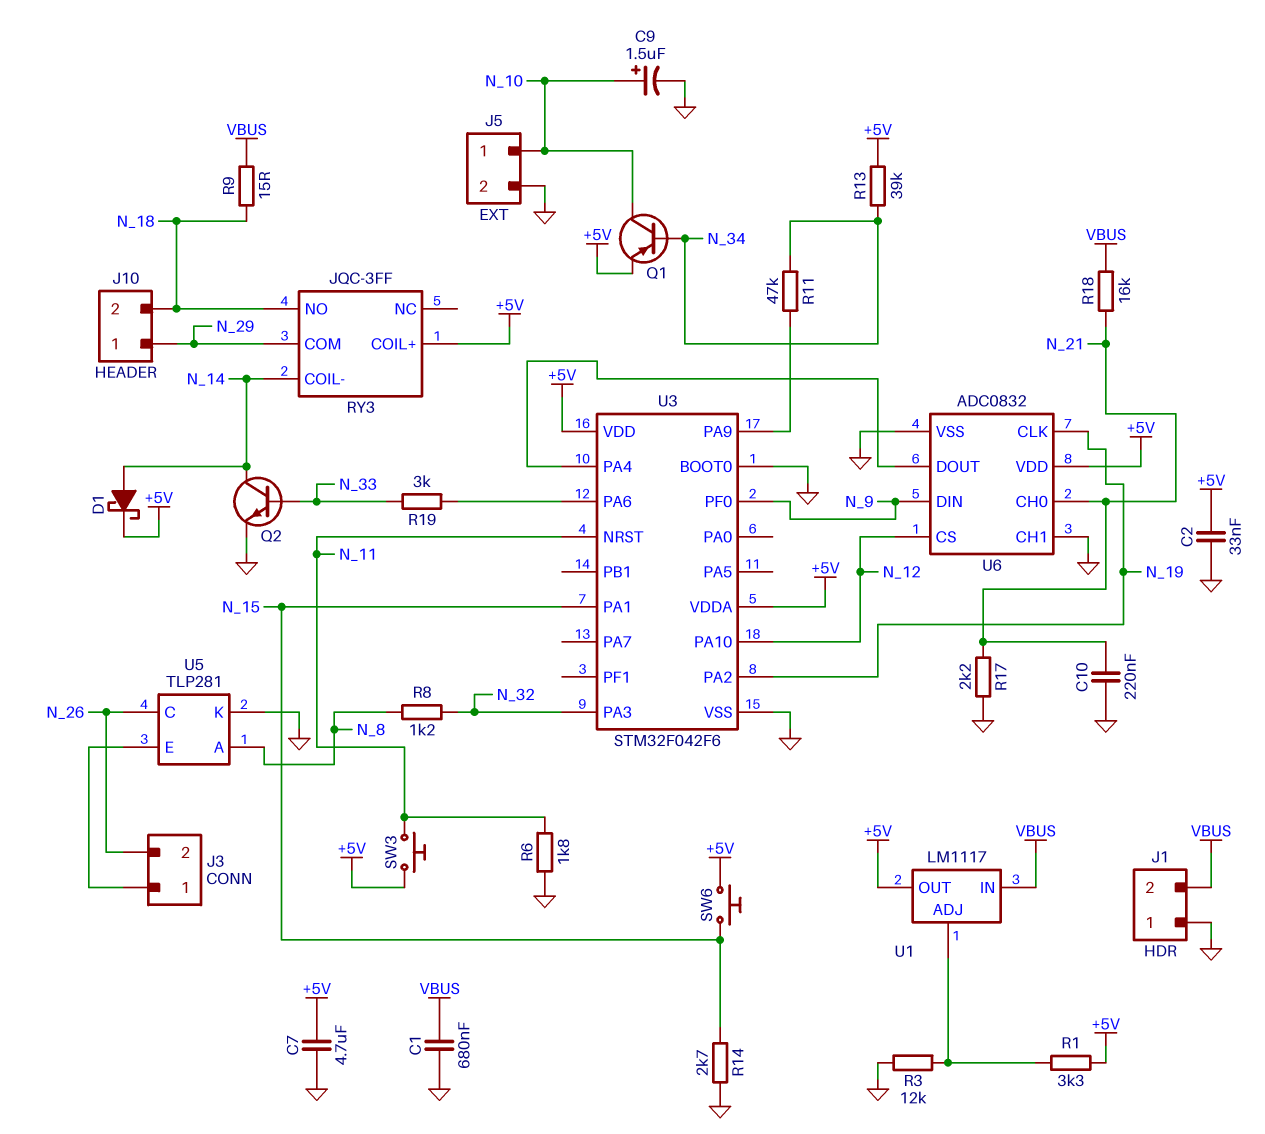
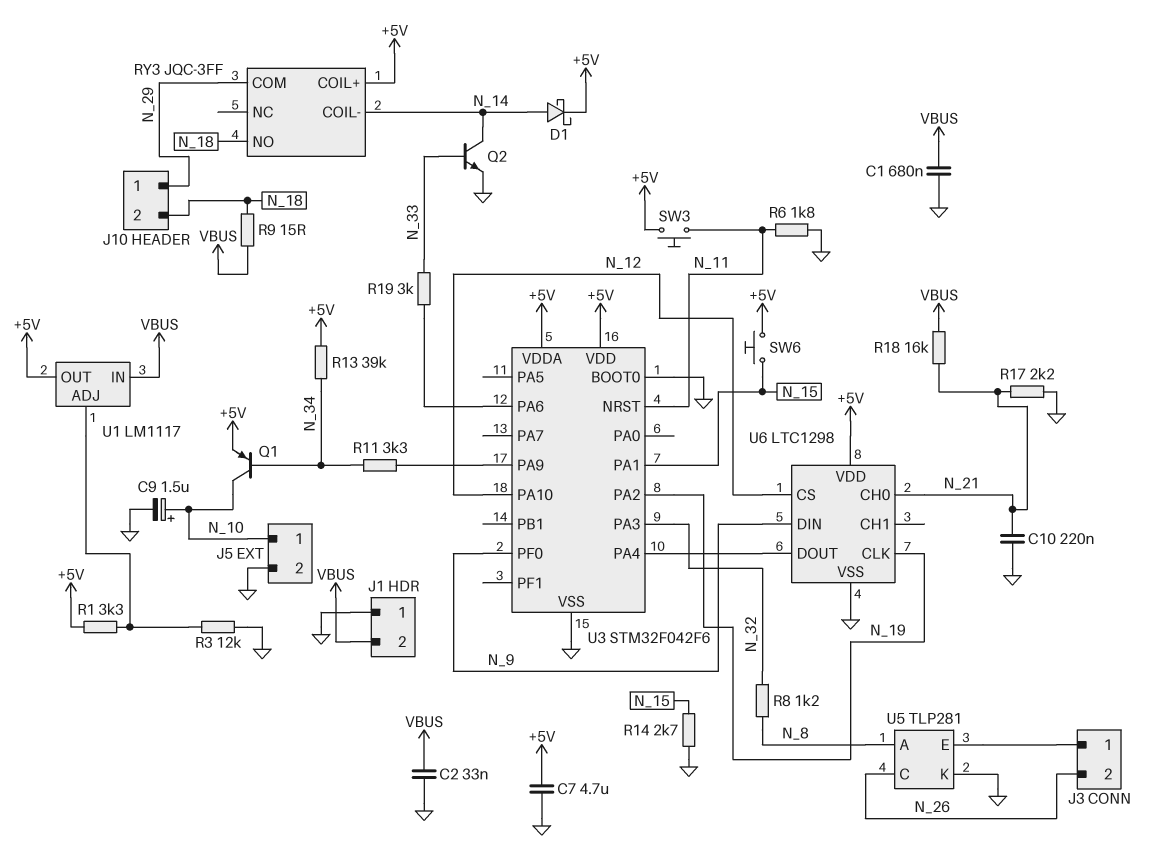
C2: 33nF (+5V, GND) -> 33nF (GND, VBUS)
R11: 47k (N_34, U3/PA9) -> 3.3k (N_34, U3/PA9)
U6: ADC0832 -> LTC1298
U6 pin CH1: GND -> none

